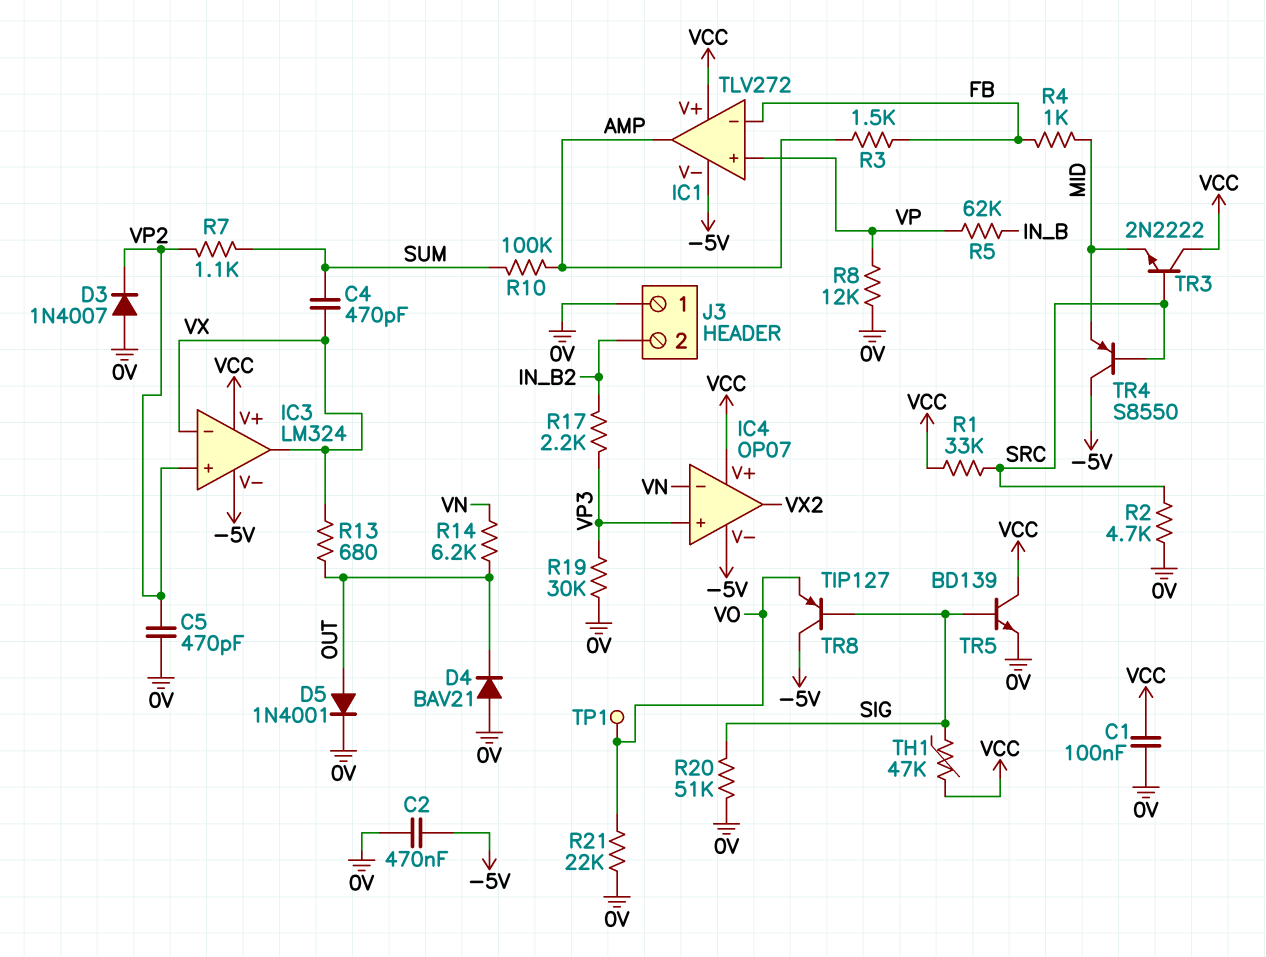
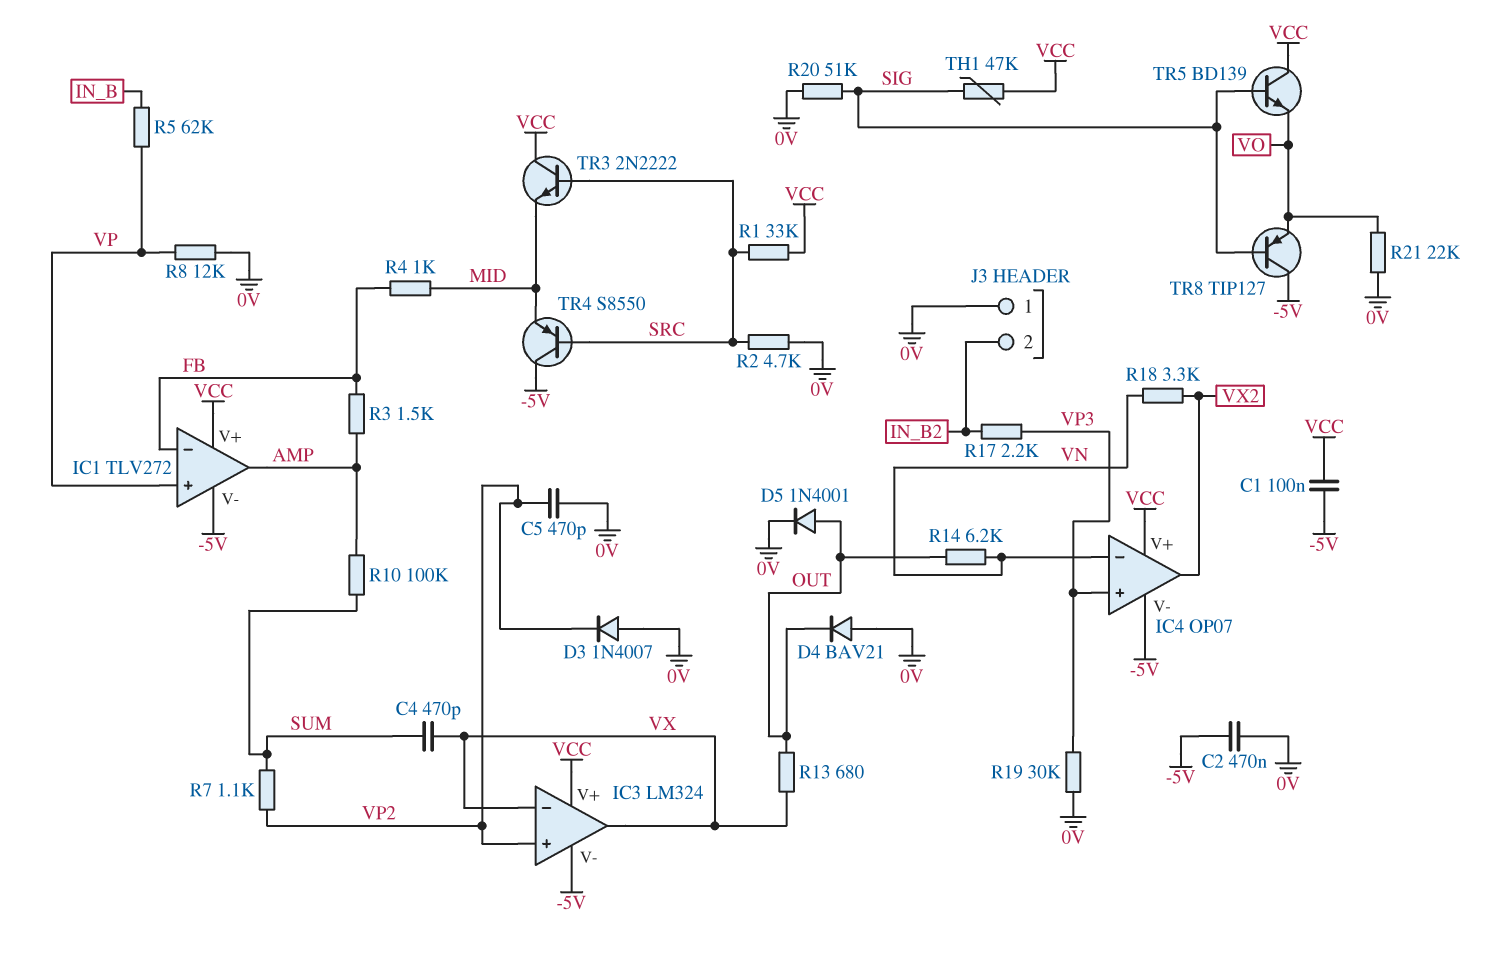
C1: 100nF (0V, VCC) -> 100nF (-5V, VCC)
R18: none -> 3.3k (VN, VX2)
TP1: test point (VO) -> none
TR5: NPN BD139 (B SIG, C VCC, E 0V) -> NPN BD139 (B SIG, C VCC, E VO)

